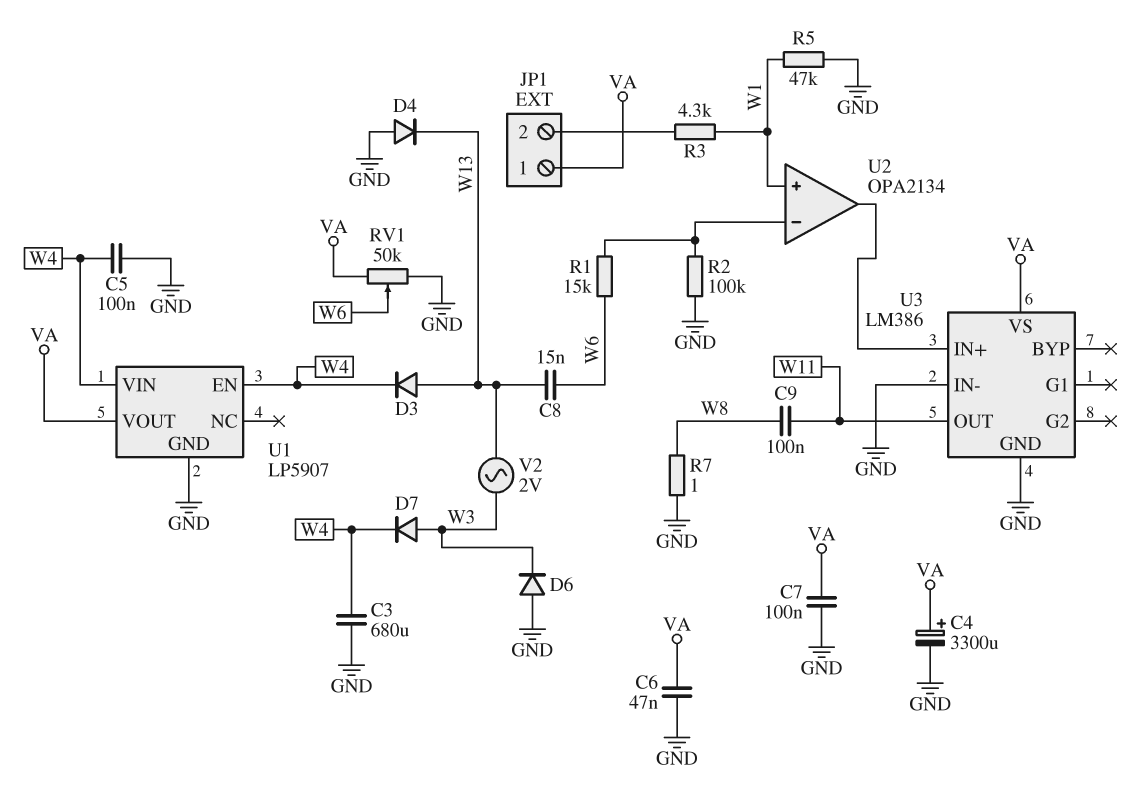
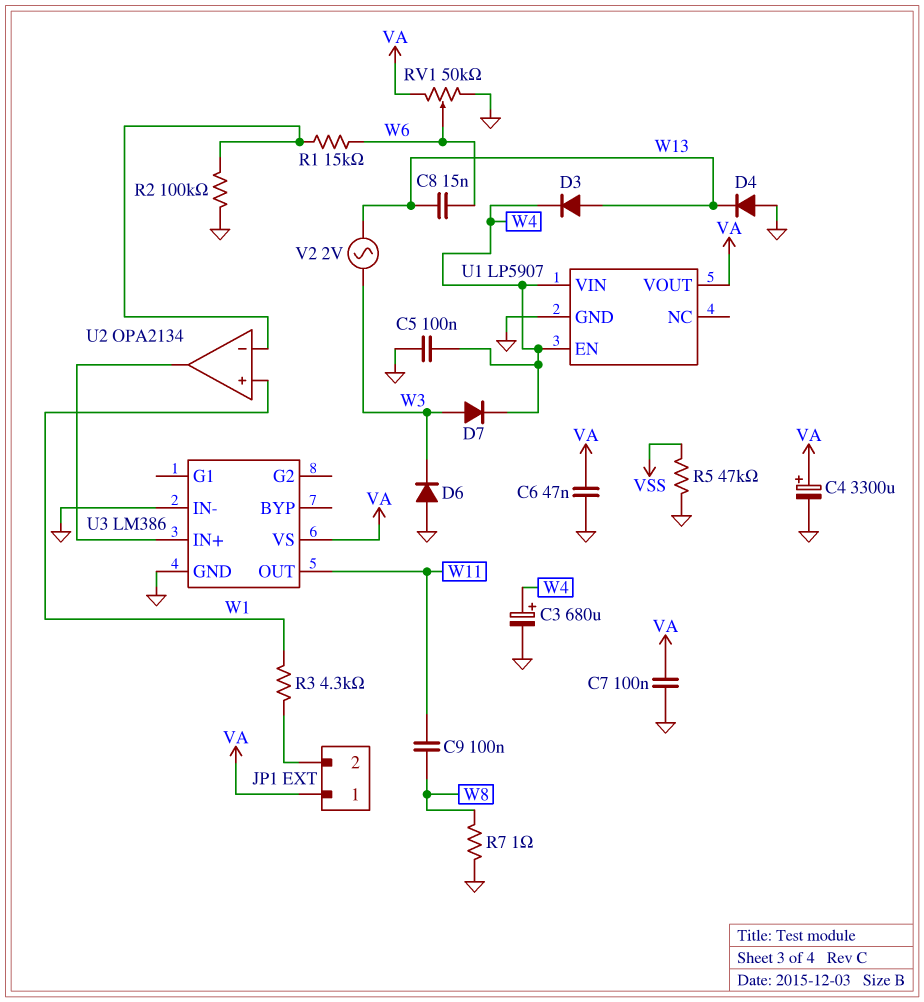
C3: 680uF (GND, W4) -> 680uF (plus W4, minus GND)
R5: 47k (GND, W1) -> 47k (GND, VSS)

